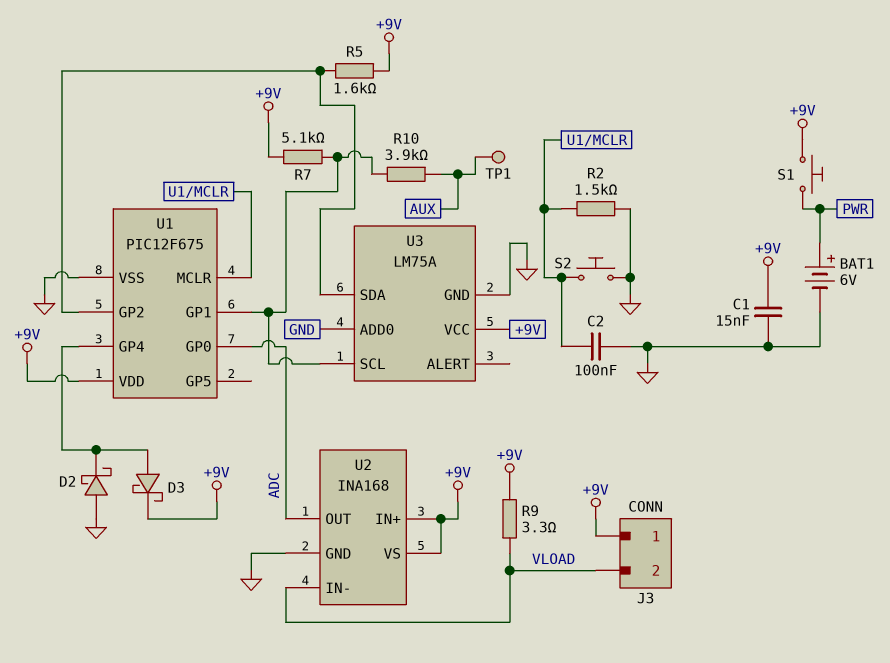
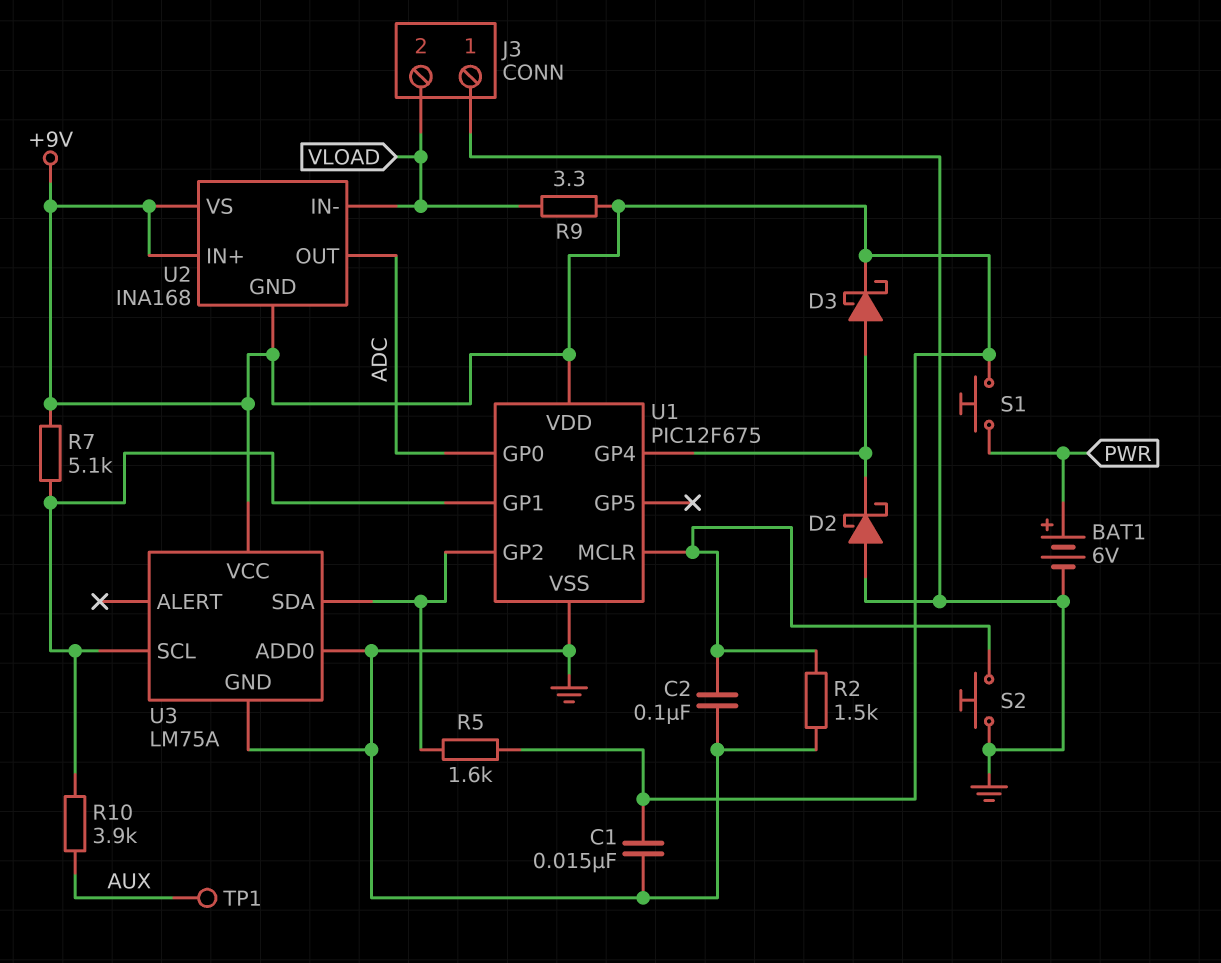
J3 pin 1: +9V -> GND
U2 pin GND: GND -> +9V

